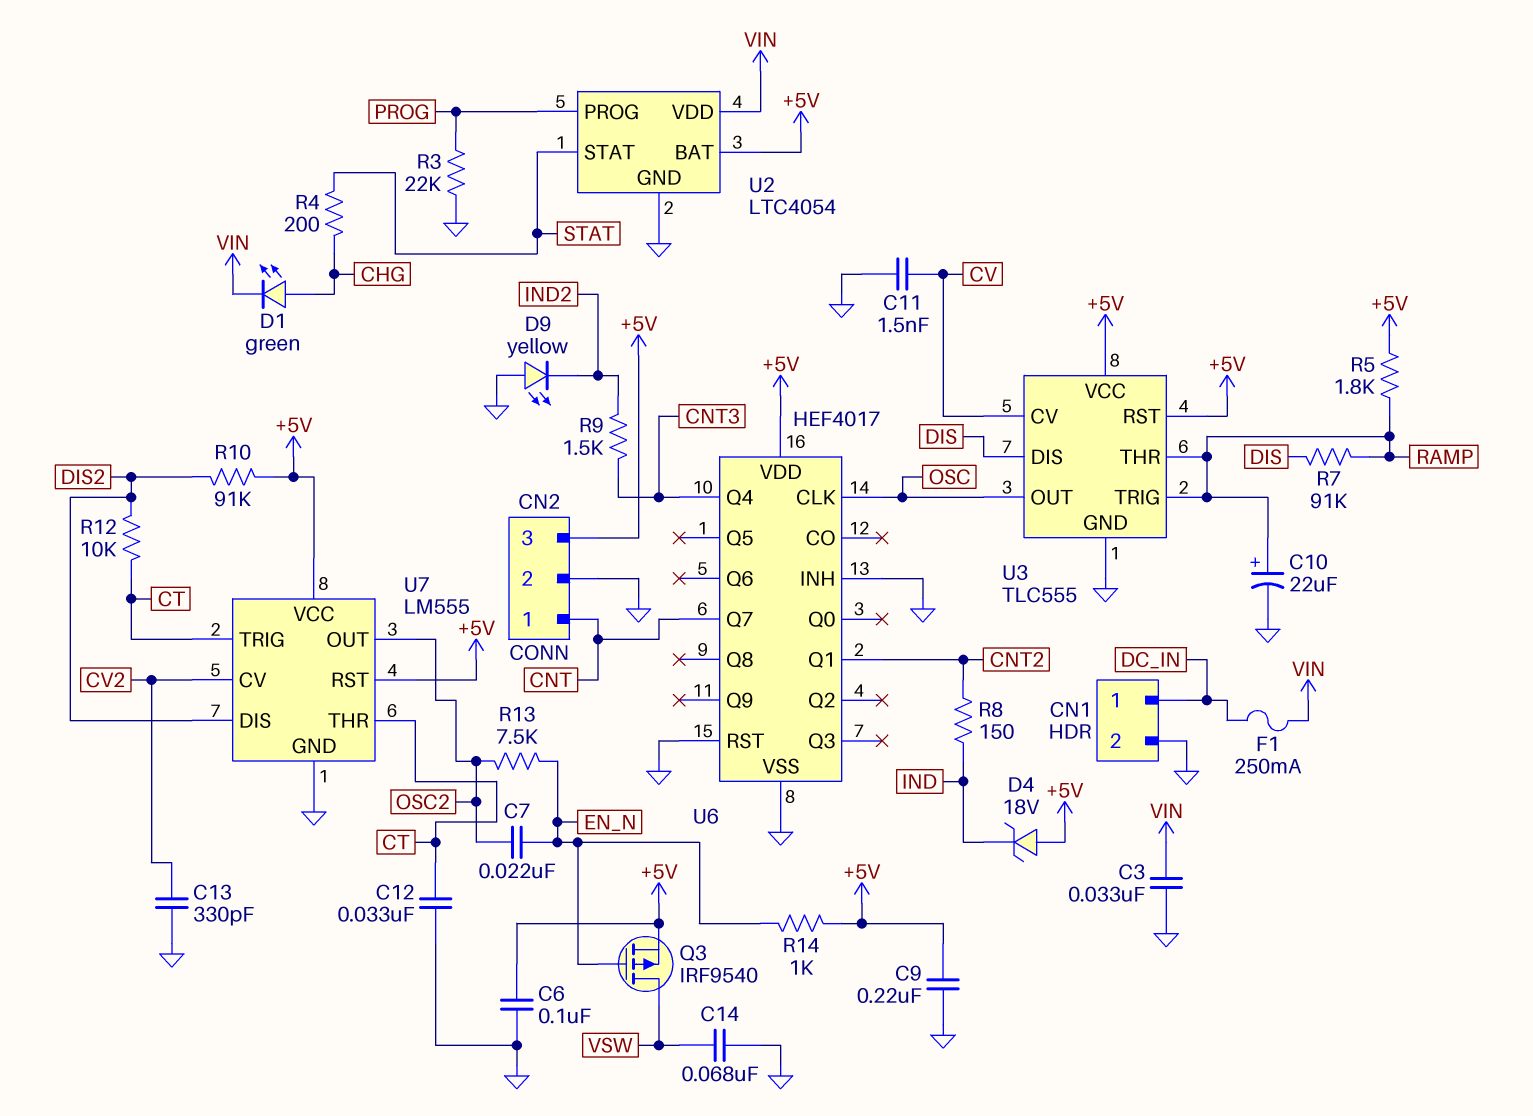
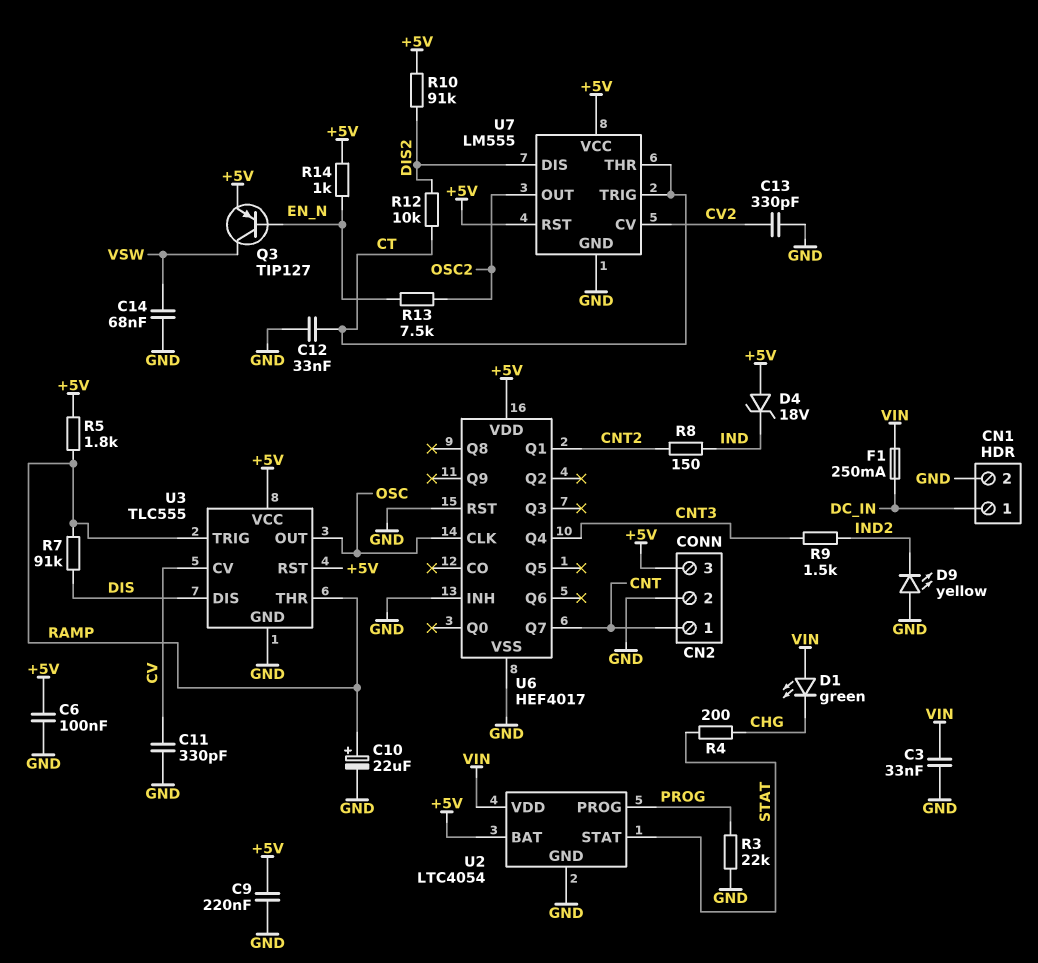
C7: 22nF (EN_N, OSC2) -> none
C11: 1.5nF (CV, GND) -> 330pF (CV, GND)
D1: LED green (A CHG, K VIN) -> LED green (A VIN, K CHG)
Q3: PMOS IRF9540 (G EN_N, D VSW, S +5V) -> PNP TIP127 (B EN_N, C VSW, E +5V)

